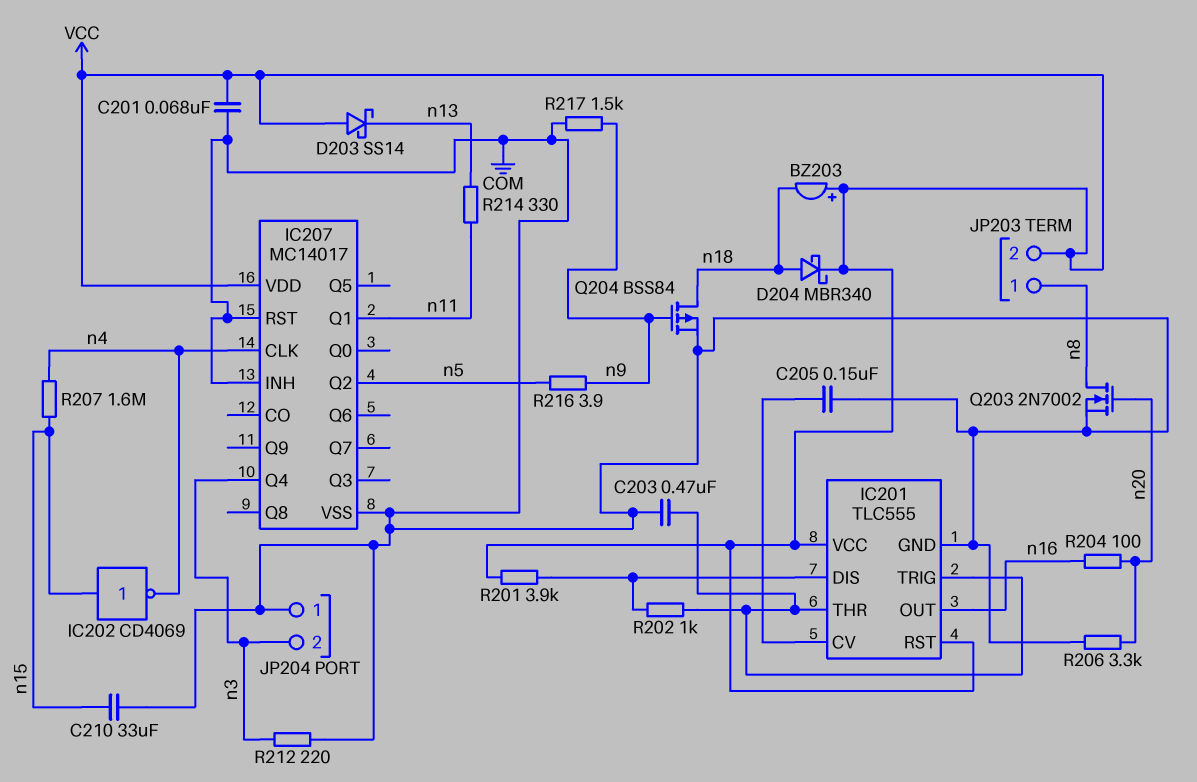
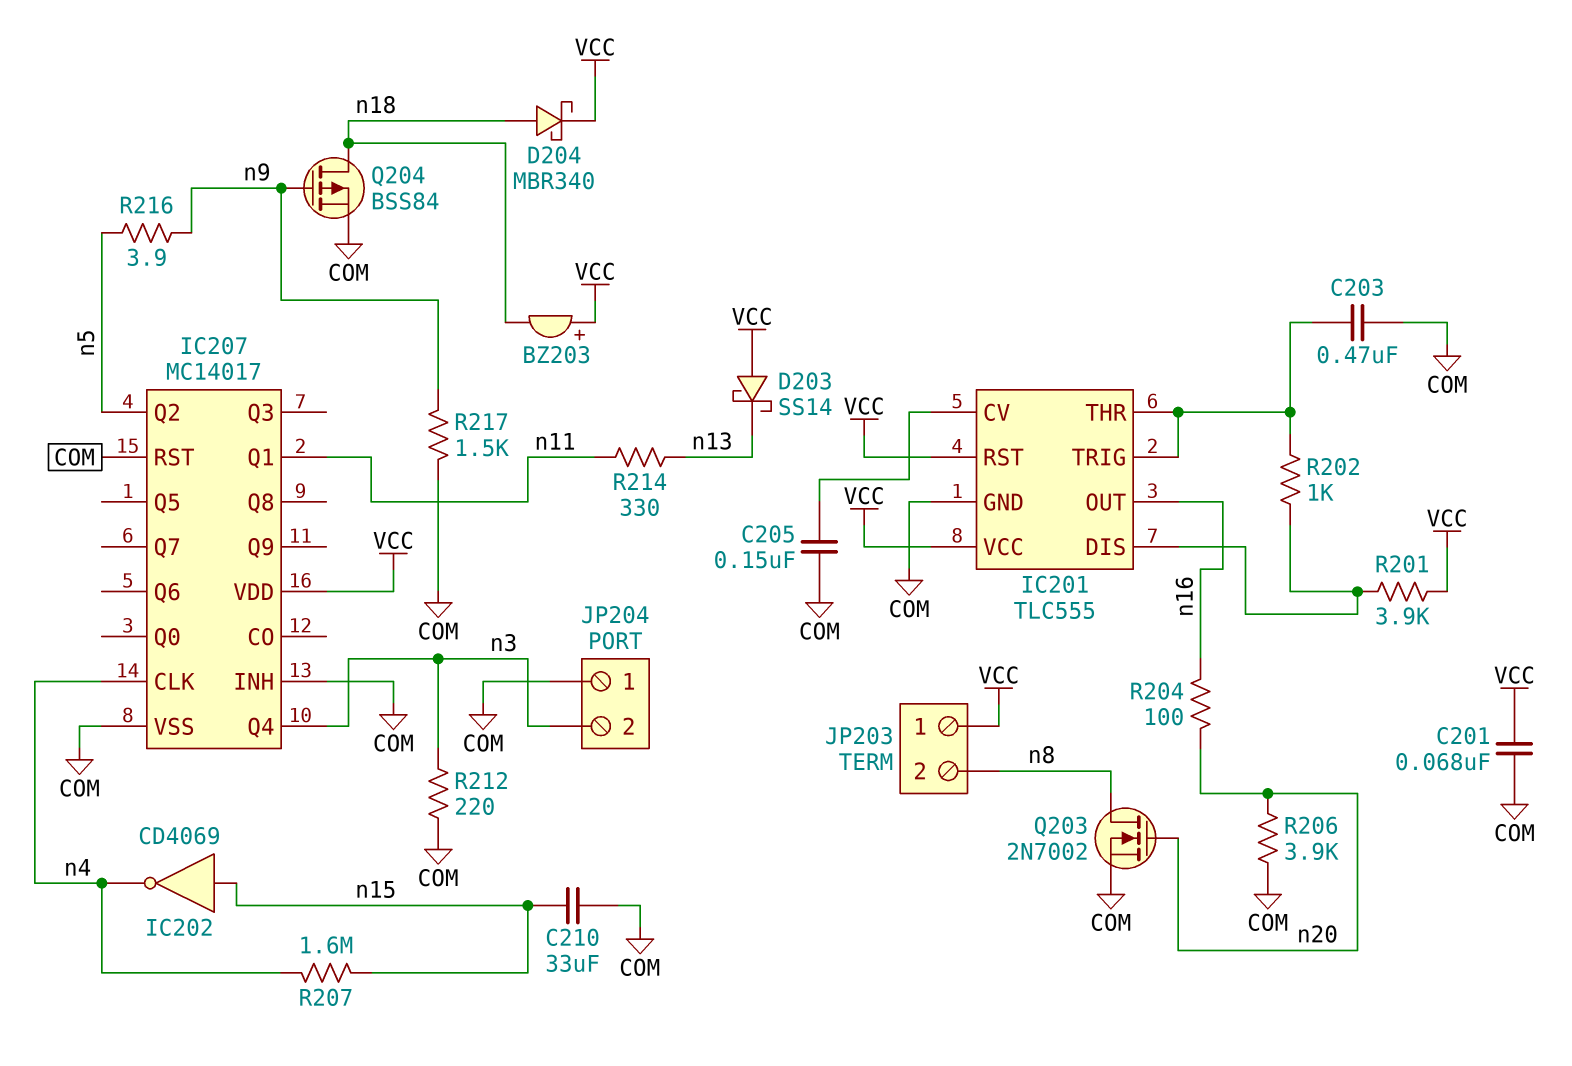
JP203 pin 1: n8 -> VCC
JP203 pin 2: VCC -> n8
R206: 3.3k (COM, n20) -> 3.9k (COM, n20)

